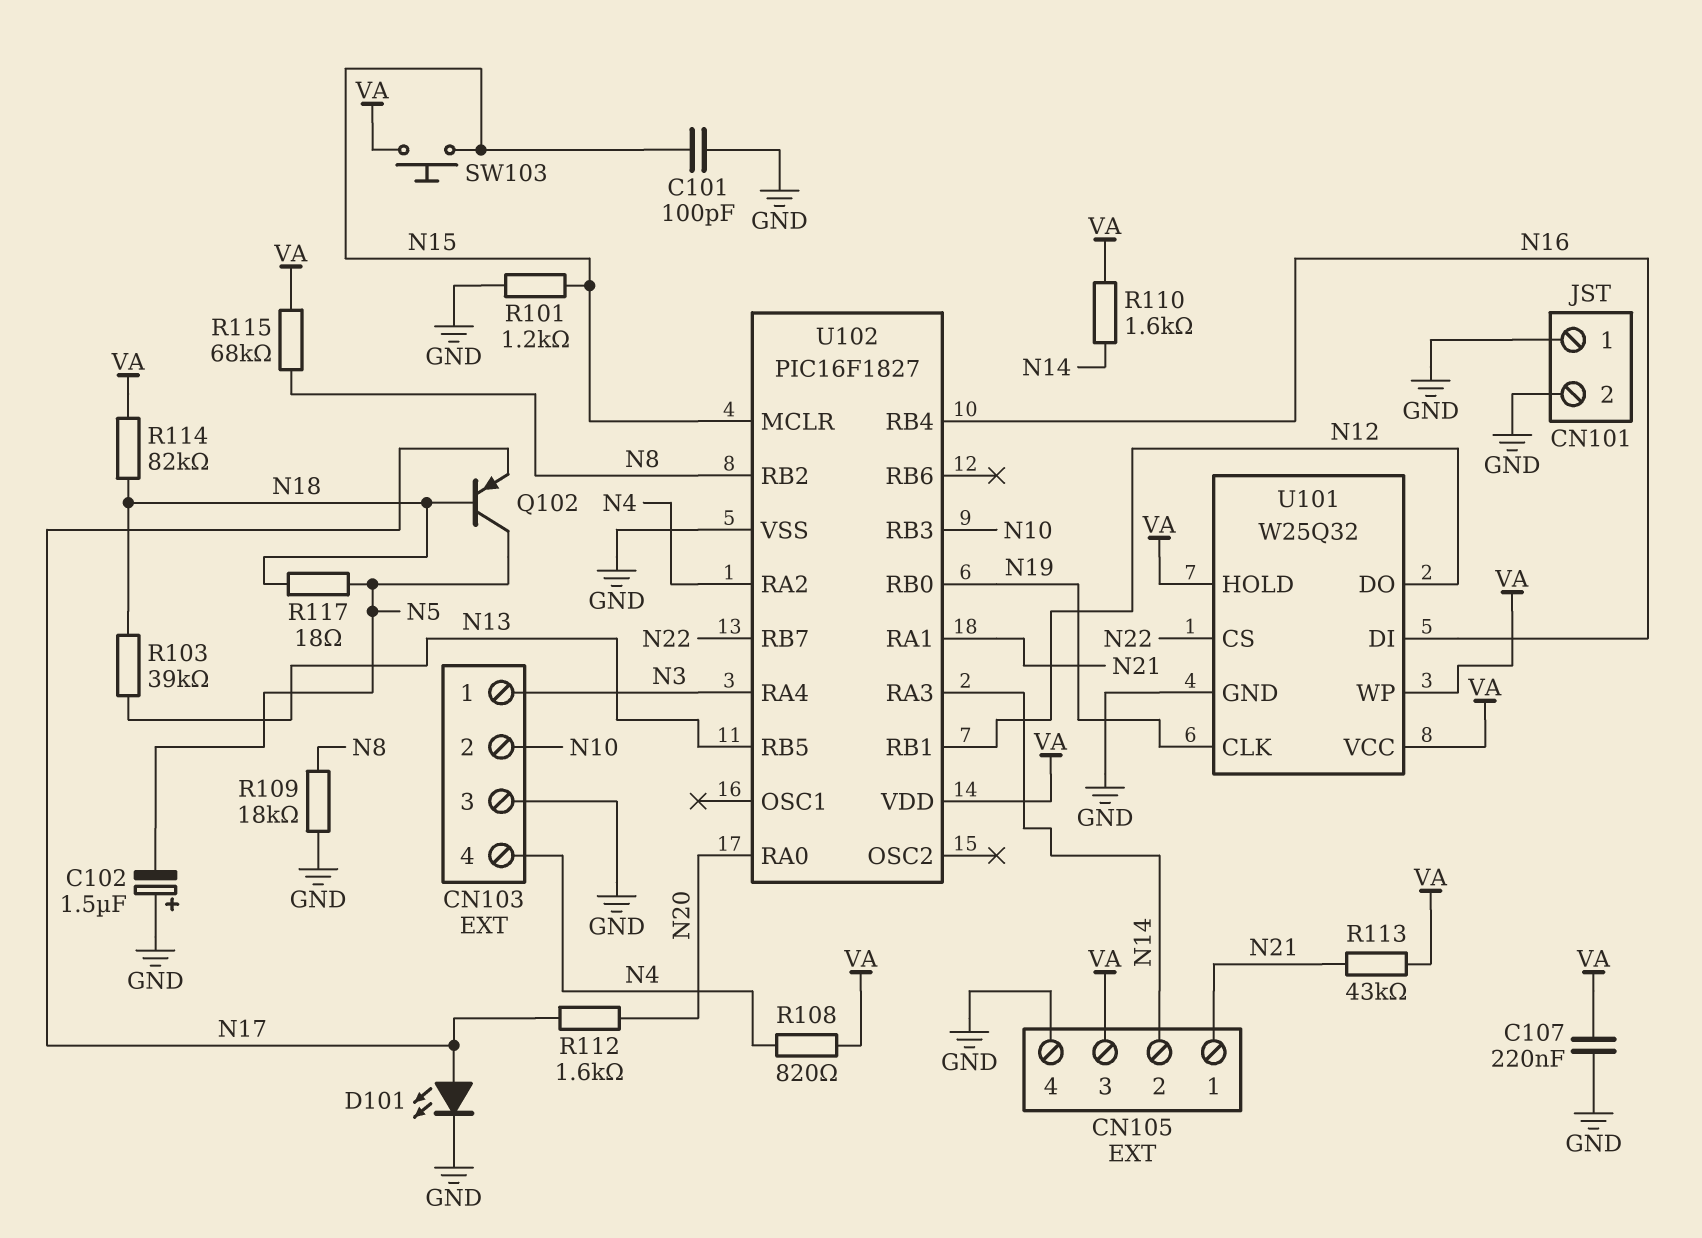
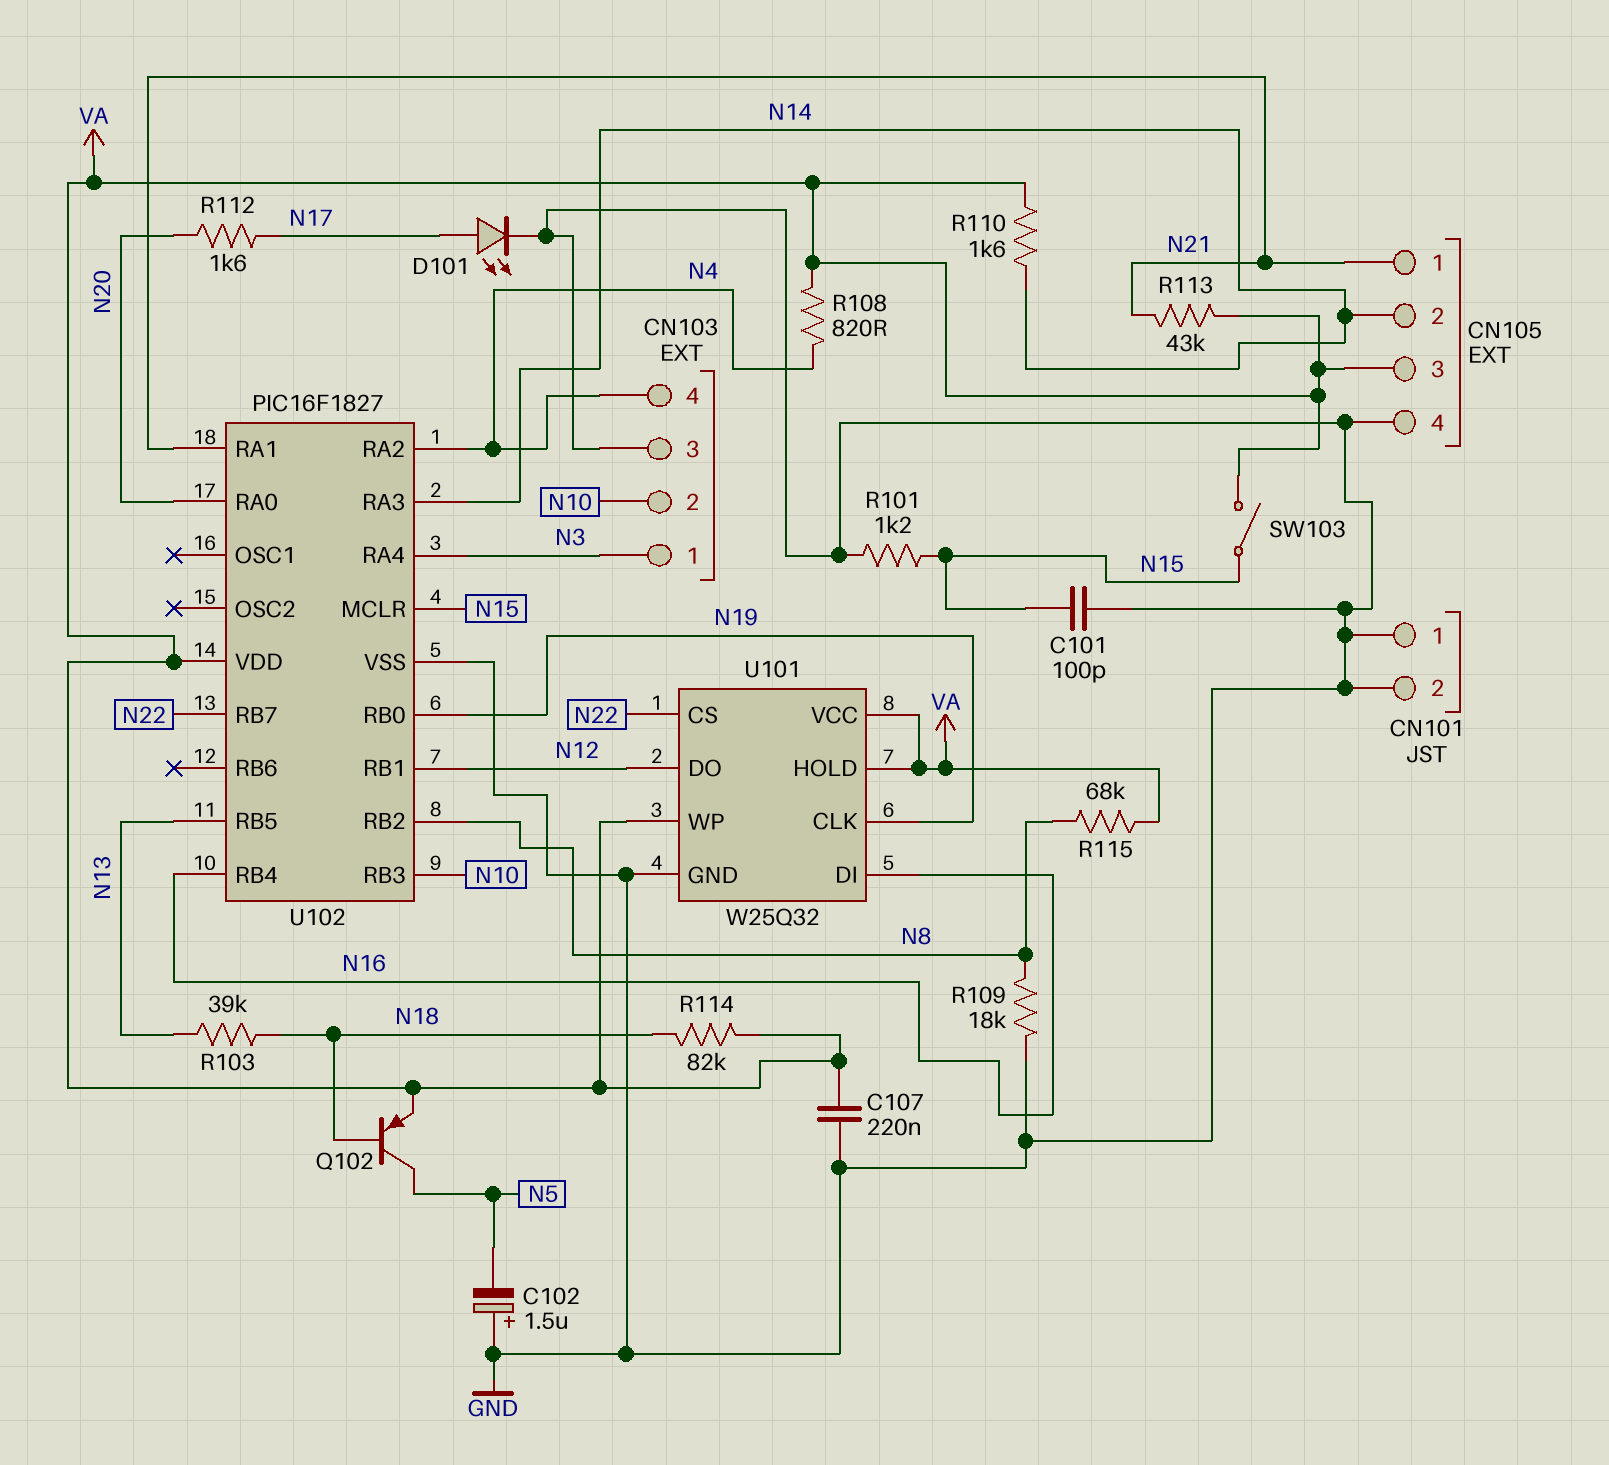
Q102: PNP (B N18, C N5, E N17) -> PNP (B N18, C N5, E VA)
R117: 18 (N5, N18) -> none
SW103: button (N15, VA) -> switch (N15, VA)

